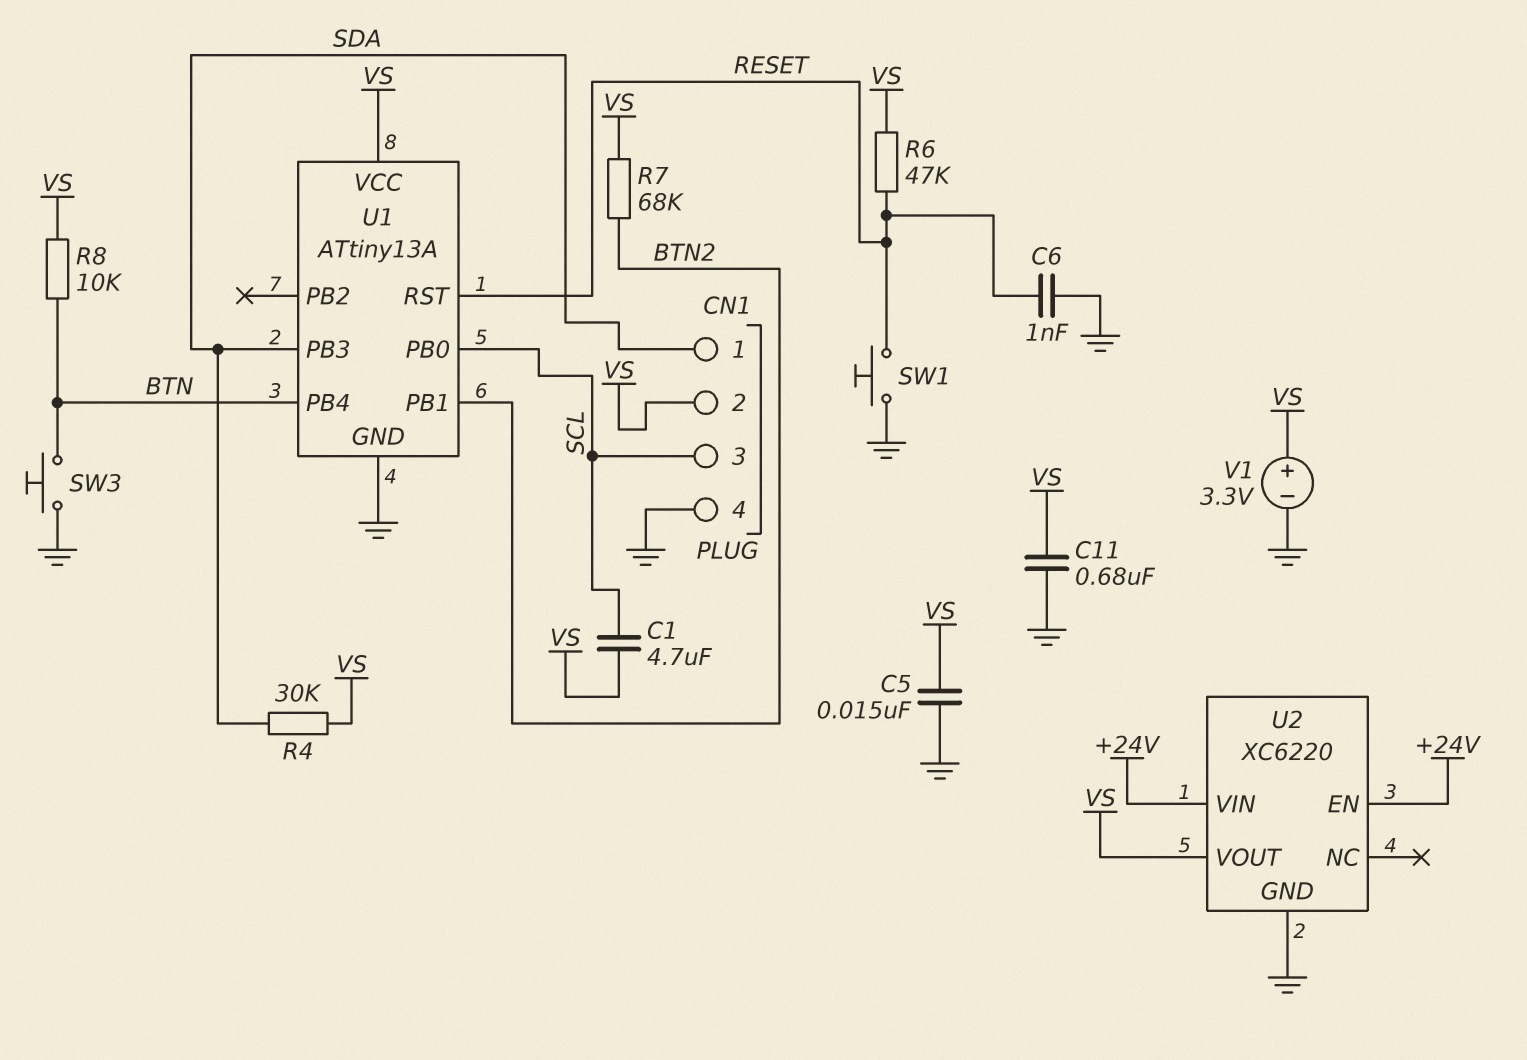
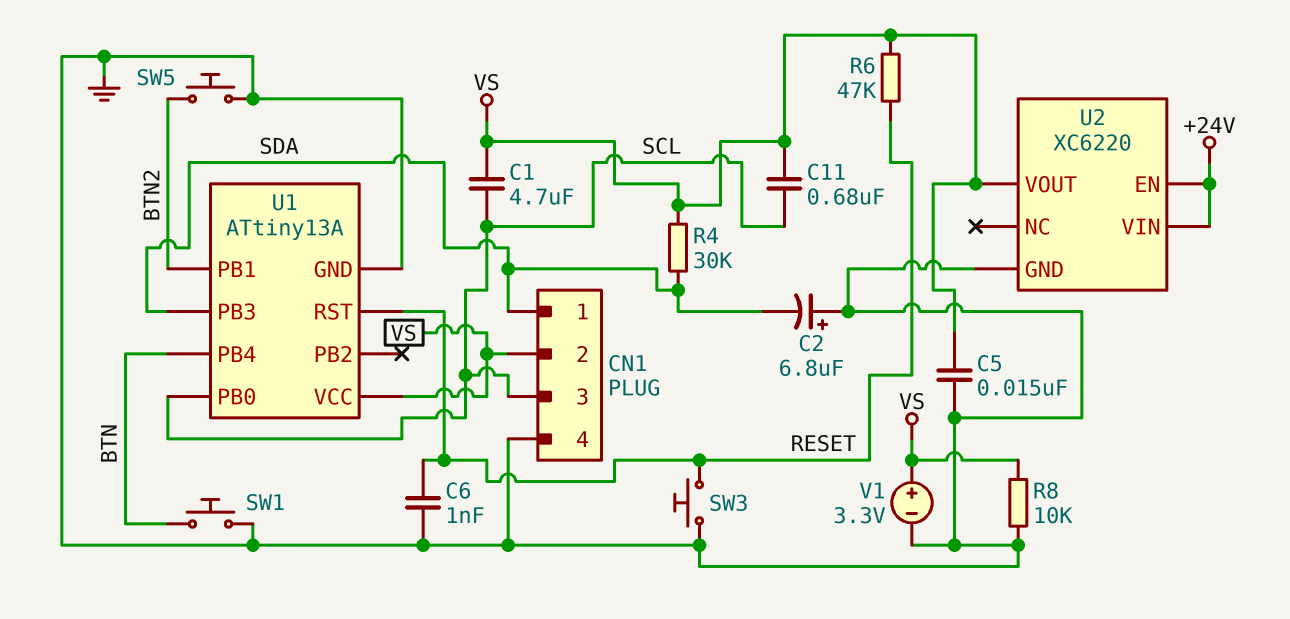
C2: none -> 6.8uF (plus GND, minus SDA)
C11: 680nF (GND, VS) -> 680nF (SCL, VS)
R7: 68k (BTN2, VS) -> none
R8: 10k (BTN, VS) -> 10k (GND, VS)
SW1: button (GND, RESET) -> button (BTN, GND)
SW3: button (BTN, GND) -> button (GND, RESET)
SW5: none -> button (BTN2, GND)

